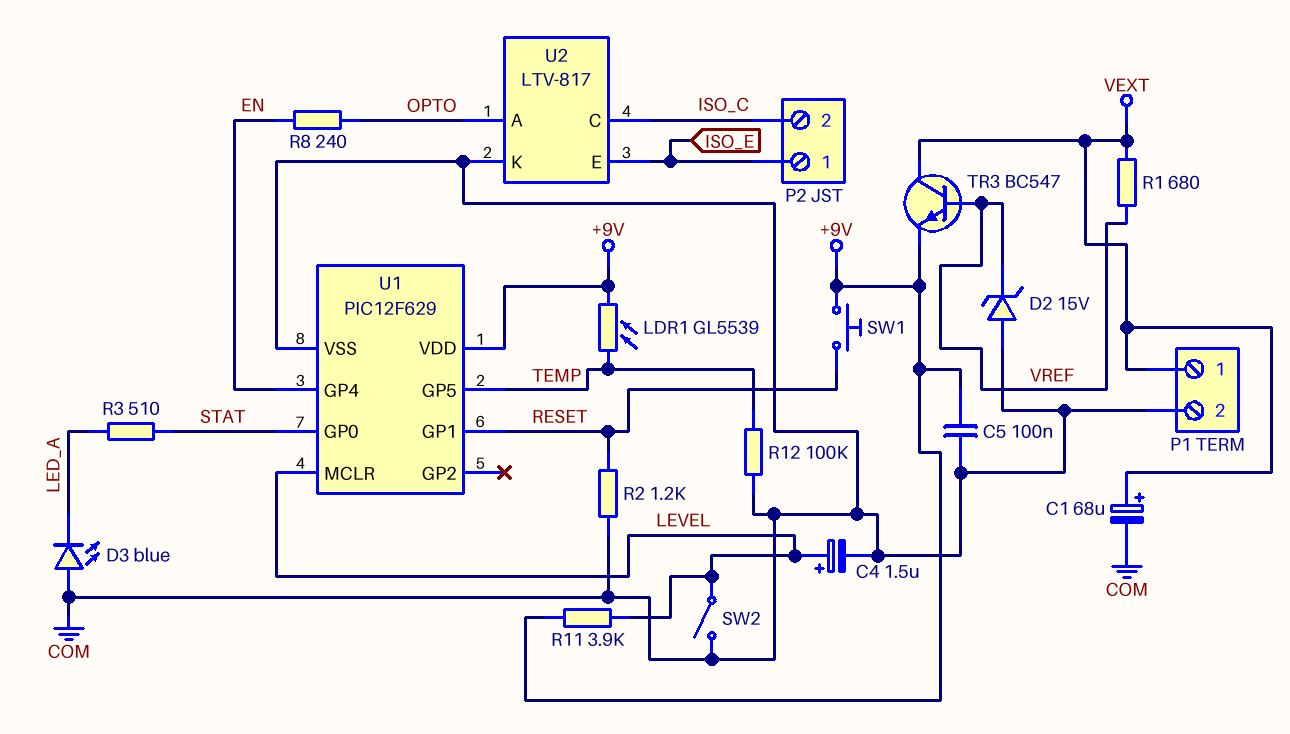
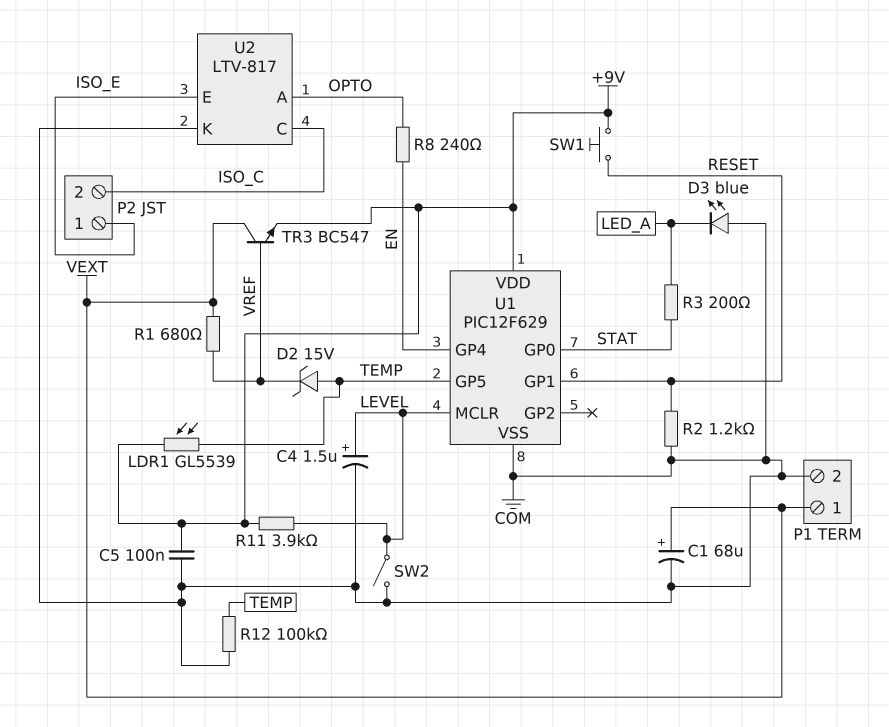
D2: zener 15V (A COM, K VREF) -> zener 15V (A TEMP, K VREF)
R3: 510 (LED_A, STAT) -> 200 (LED_A, STAT)

